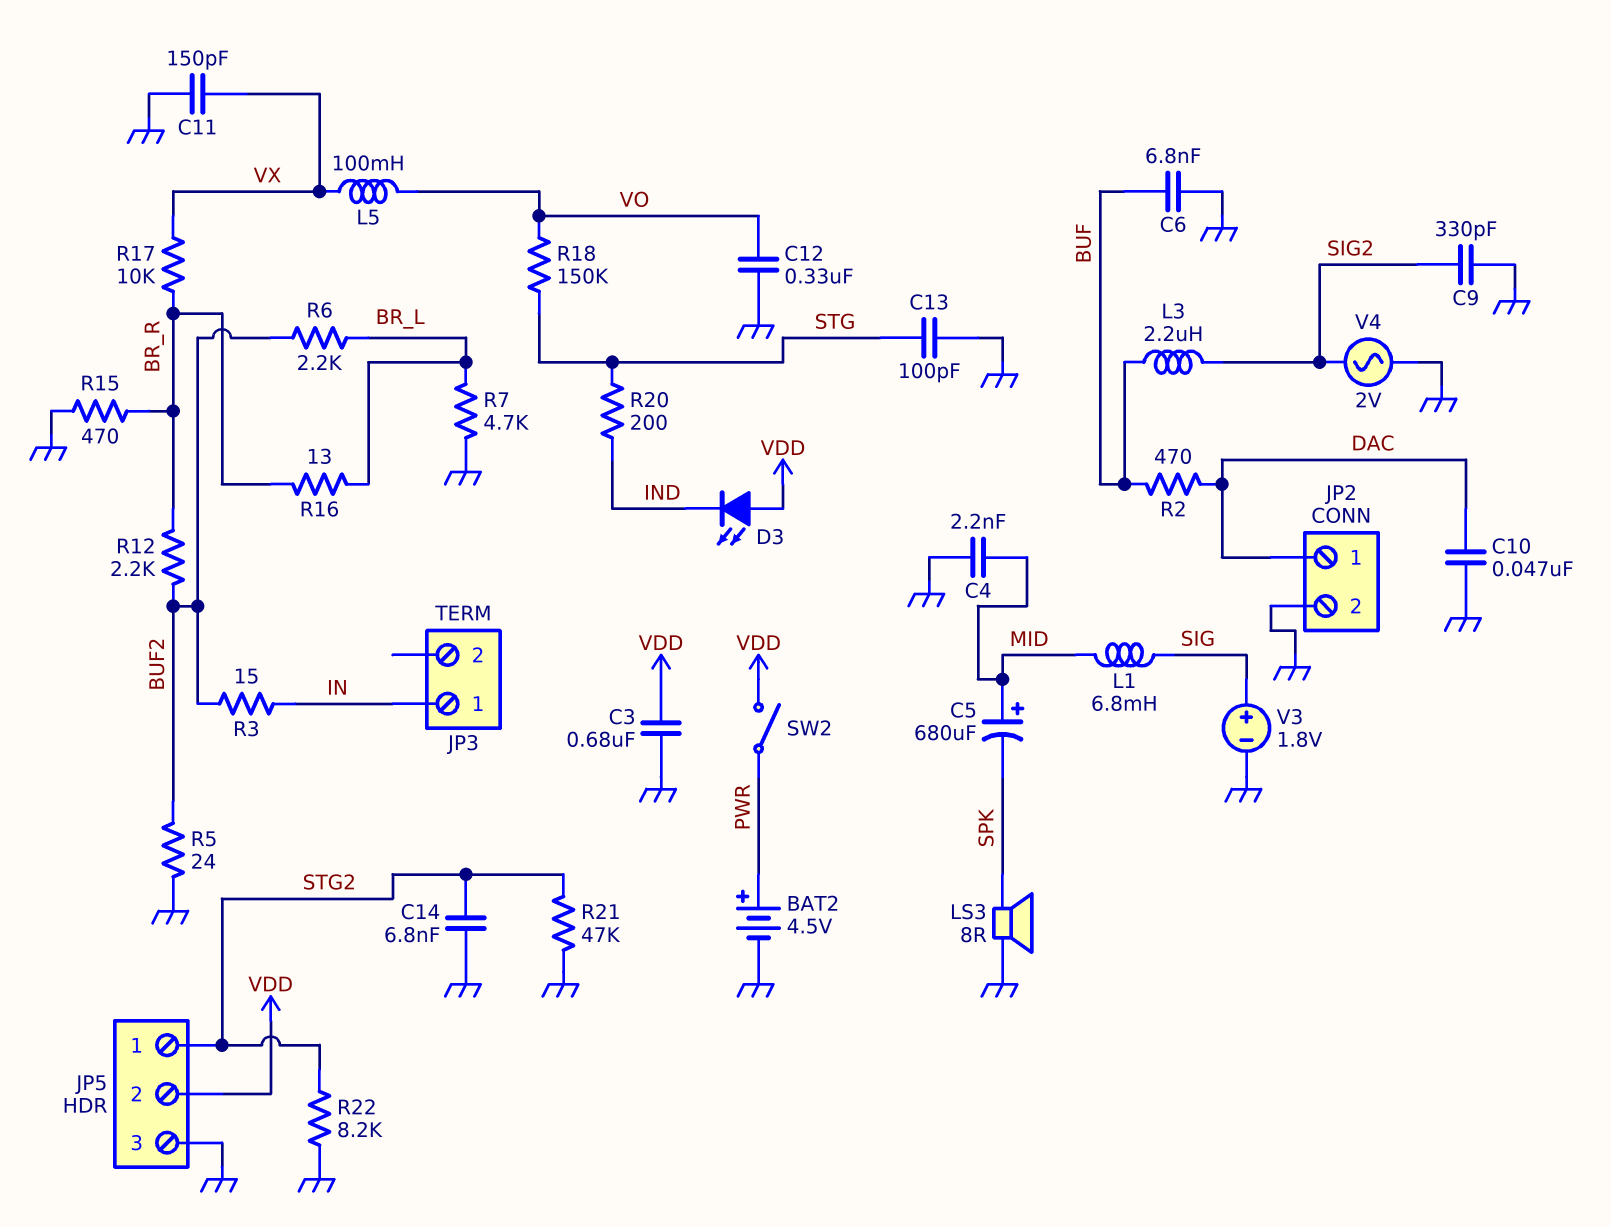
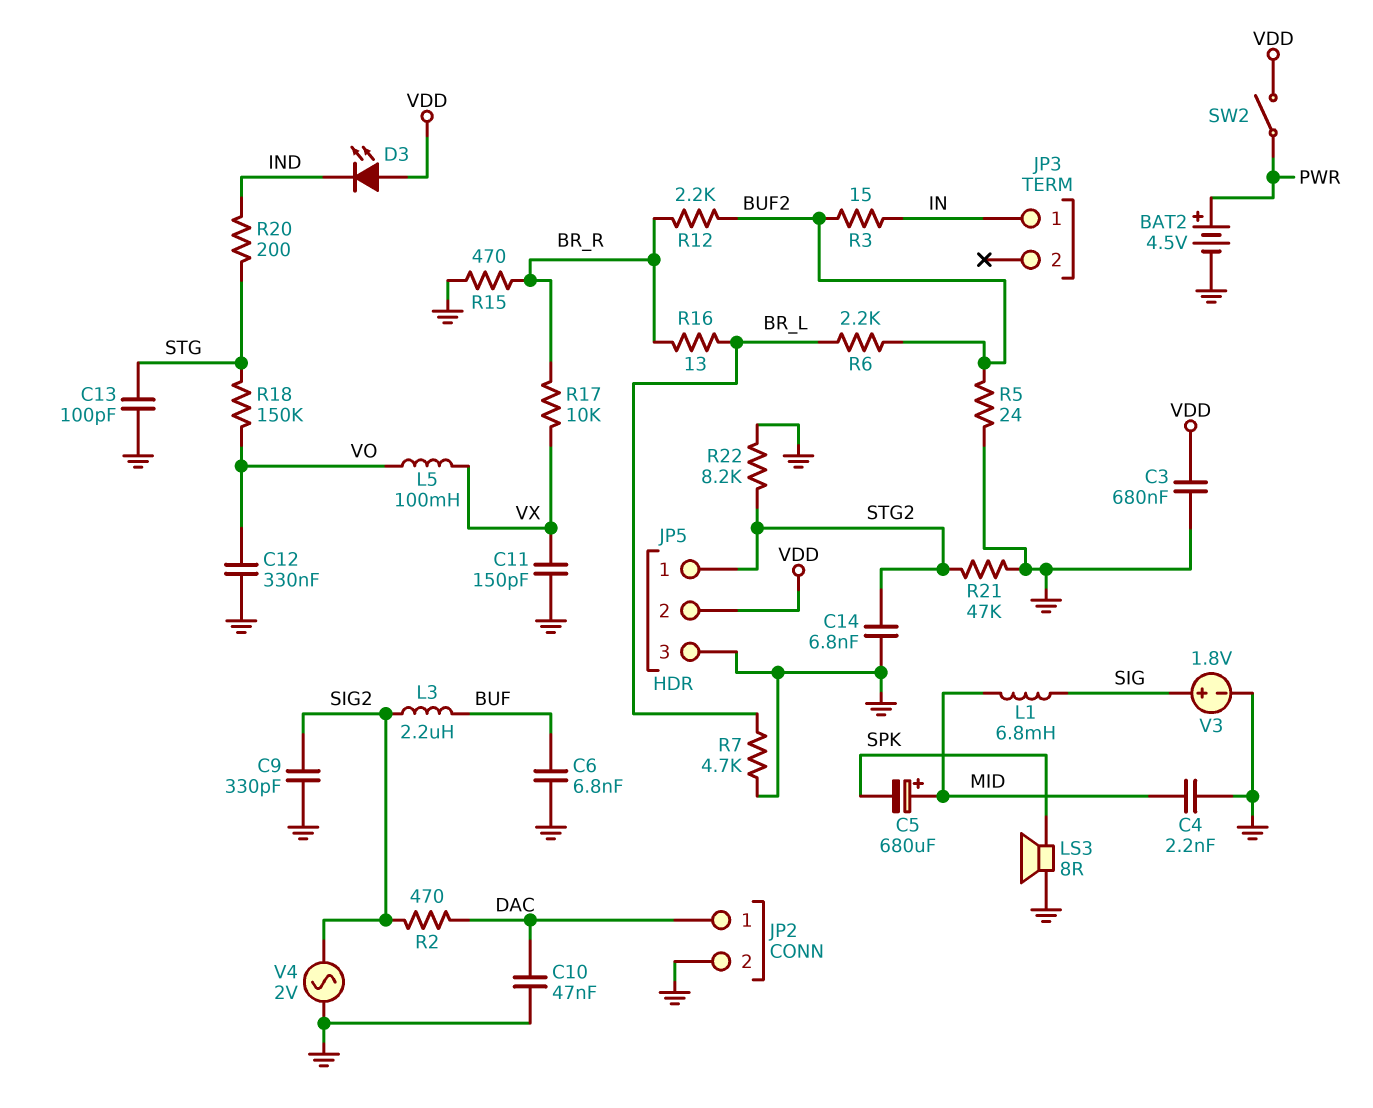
R2: 470 (BUF, DAC) -> 470 (DAC, SIG2)

